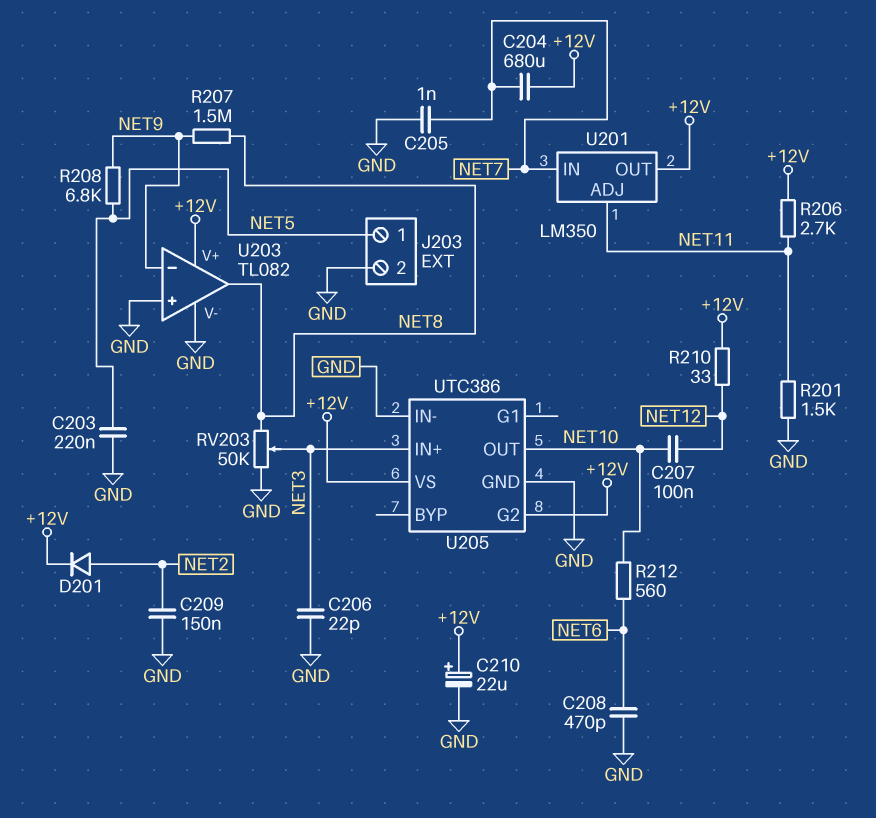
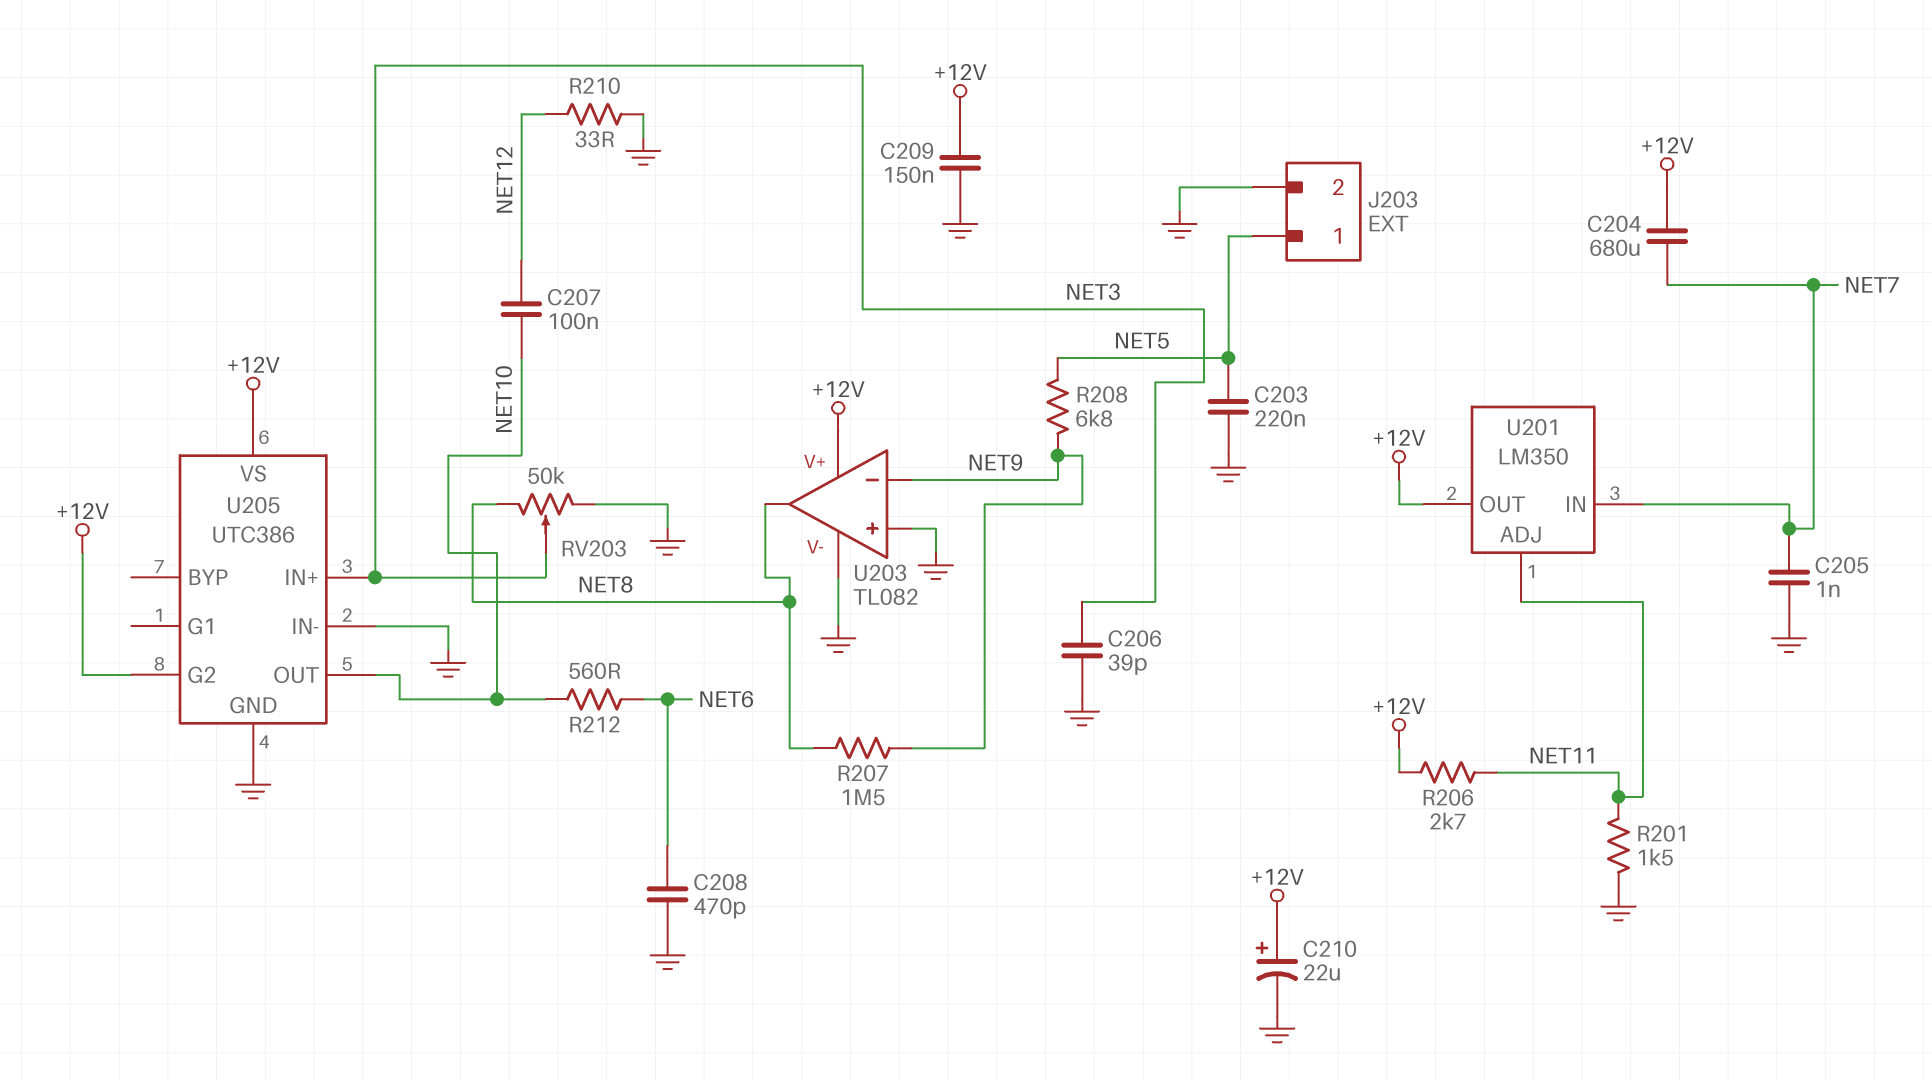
C206: 22pF (GND, NET3) -> 39pF (GND, NET3)
C209: 150nF (GND, NET2) -> 150nF (+12V, GND)
D201: diode (A NET2, K +12V) -> none
R210: 33 (+12V, NET12) -> 33 (GND, NET12)

